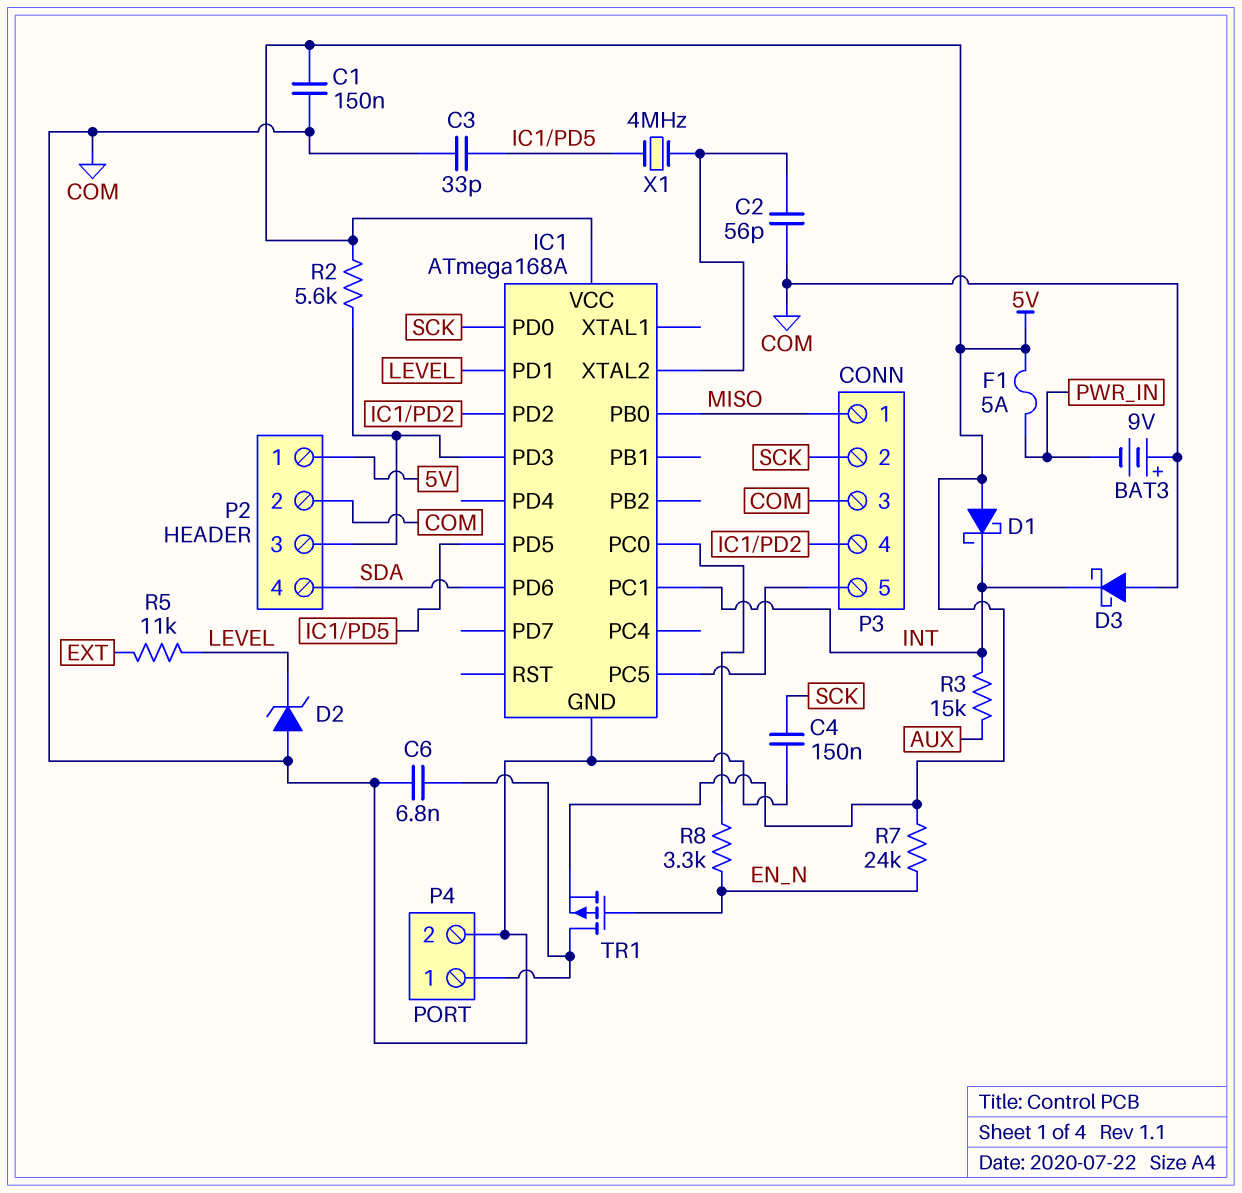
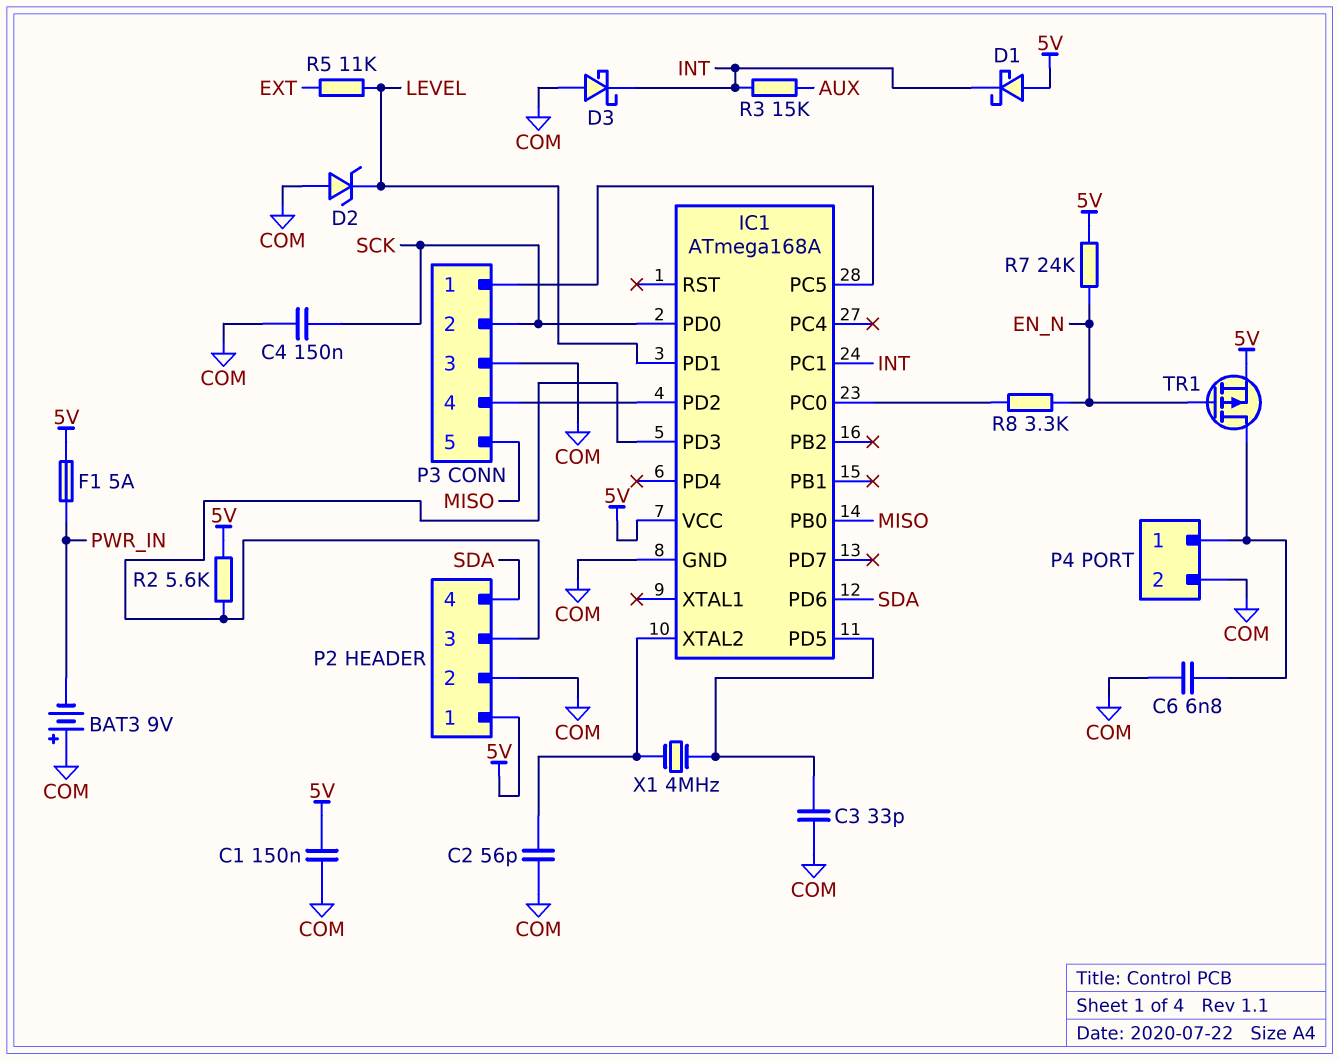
P3 pin 1: MISO -> IC1/PC5
P3 pin 5: IC1/PC5 -> MISO

